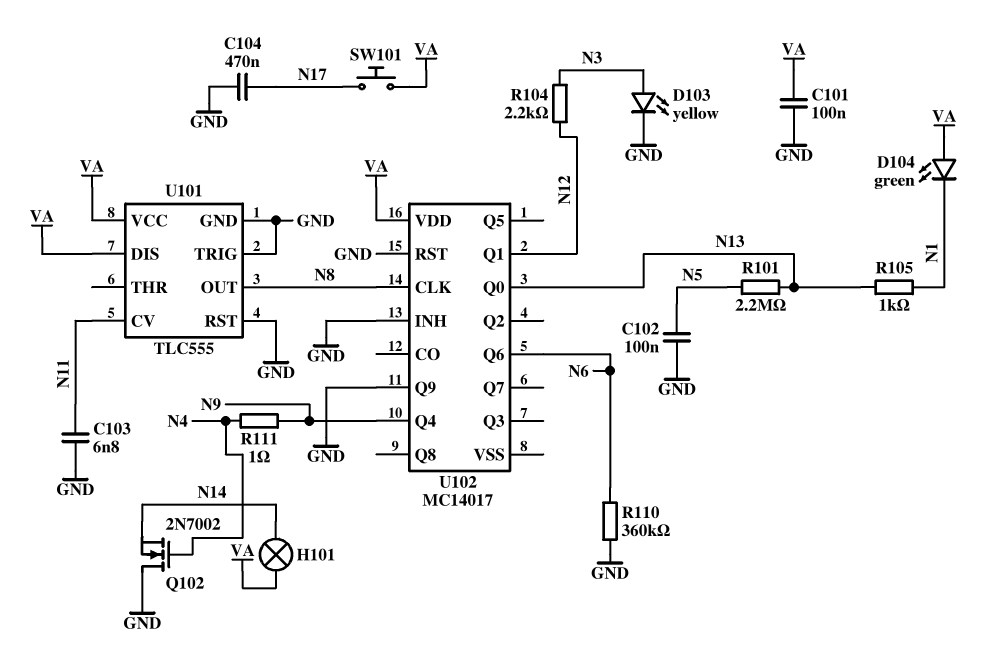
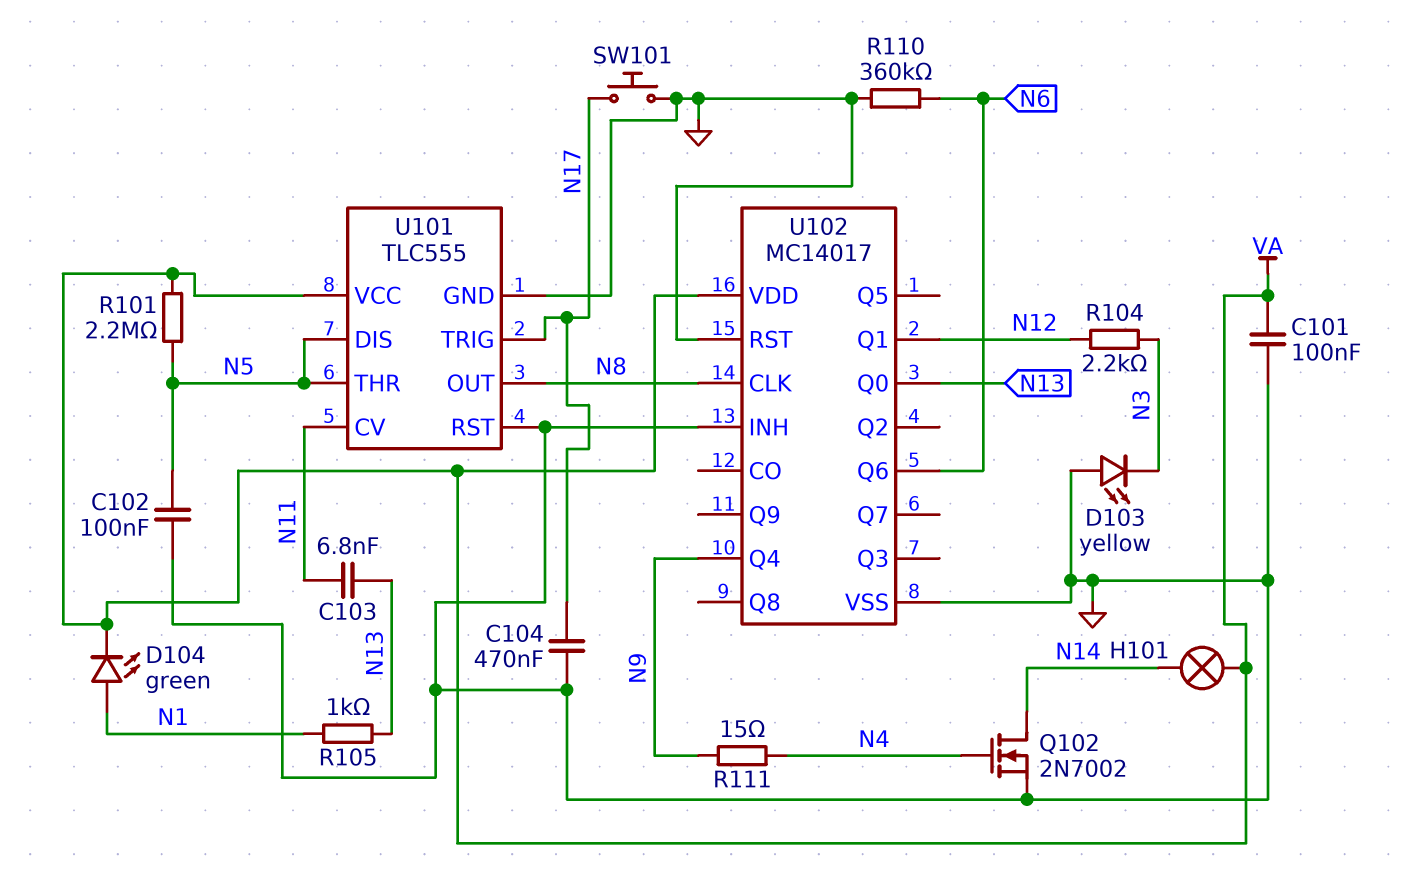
C103: 6.8nF (GND, N11) -> 6.8nF (N11, N13)
D103: LED yellow (A N3, K GND) -> LED yellow (A GND, K N3)
D104: LED green (A VA, K N1) -> LED green (A N1, K VA)
Q102: NMOS 2N7002 (G N4, D GND, S N14) -> NMOS 2N7002 (G N4, D N14, S GND)
R101: 2.2M (N5, N13) -> 2.2M (N5, VA)
R111: 1 (N4, N9) -> 15 (N4, N9)
SW101: button (N17, VA) -> button (GND, N17)
U101 pin DIS: VA -> N5
U101 pin THR: none -> N5
U101 pin TRIG: GND -> N17
U102 pin Q9: GND -> none
U102 pin VSS: none -> GND

